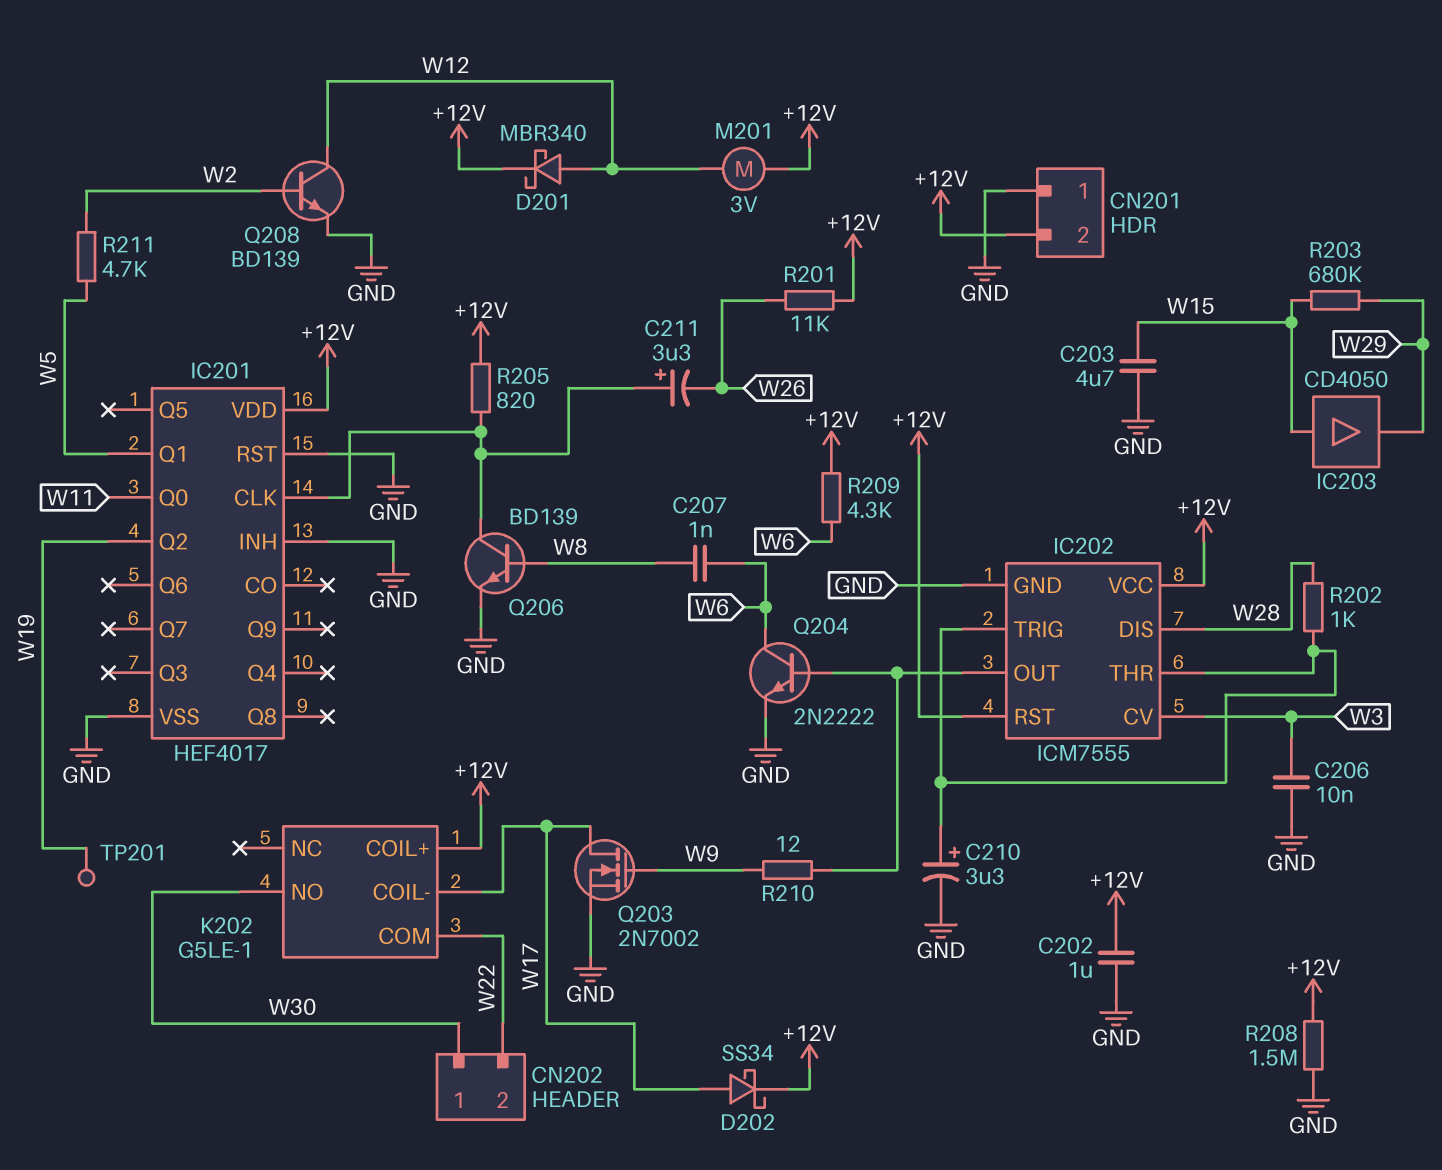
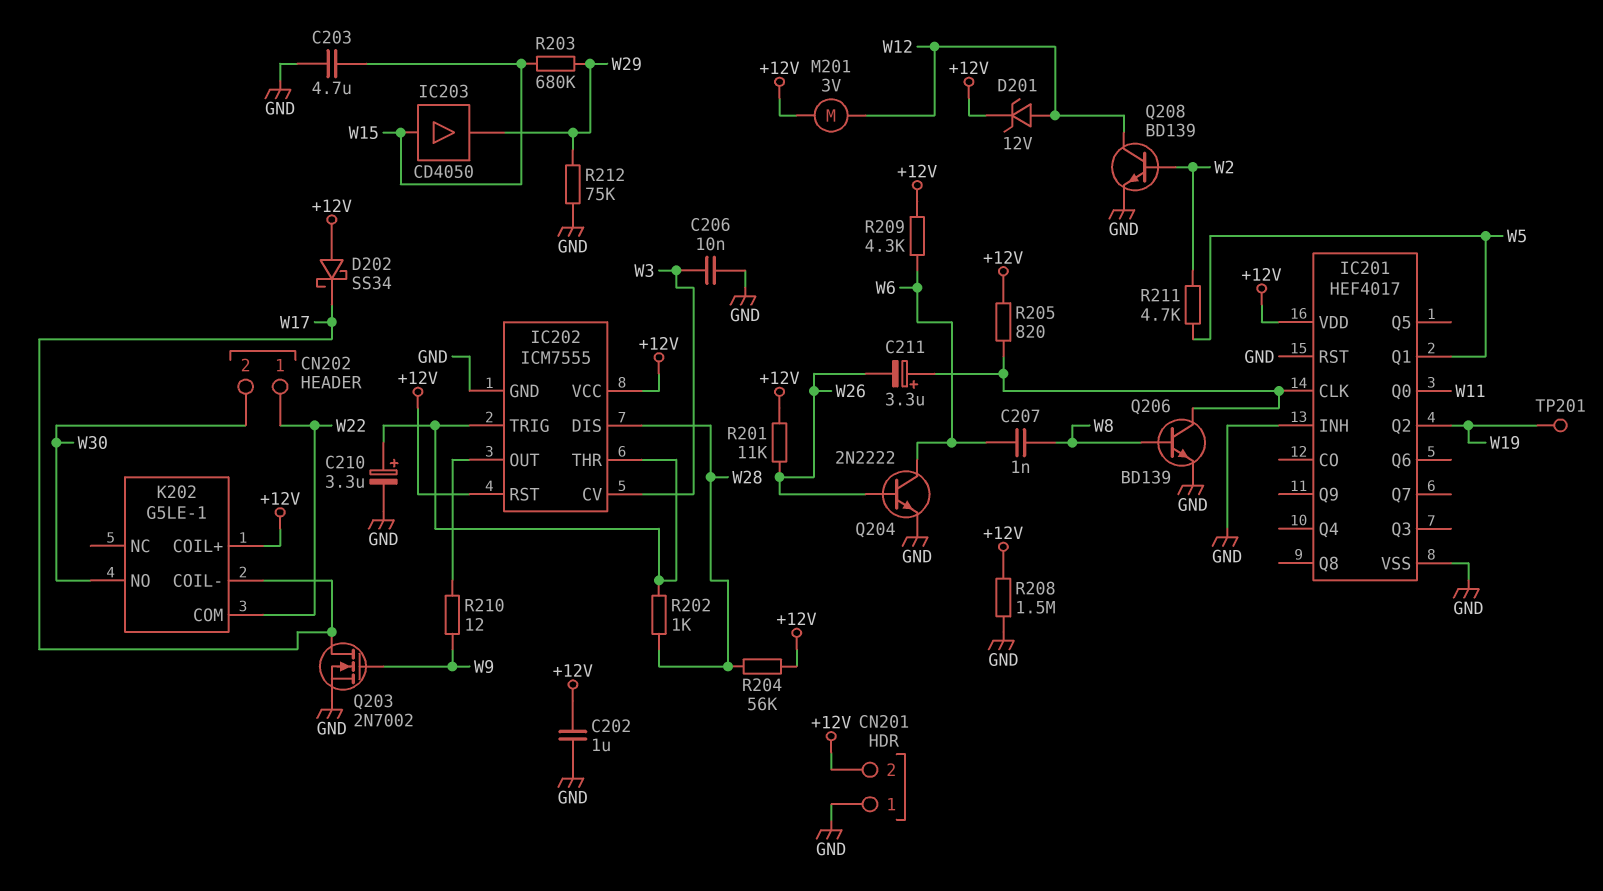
CN202 pin 1: W30 -> W22
CN202 pin 2: W22 -> W30
D201: schottky MBR340 (A W12, K +12V) -> zener 12V (A W12, K +12V)
D202: schottky SS34 (A W17, K +12V) -> schottky SS34 (A +12V, K W17)
Q204: NPN 2N2222 (B IC202/OUT, C W6, E GND) -> NPN 2N2222 (B W26, C W6, E GND)
R204: none -> 56k (+12V, W28)
R212: none -> 75k (GND, W29)

